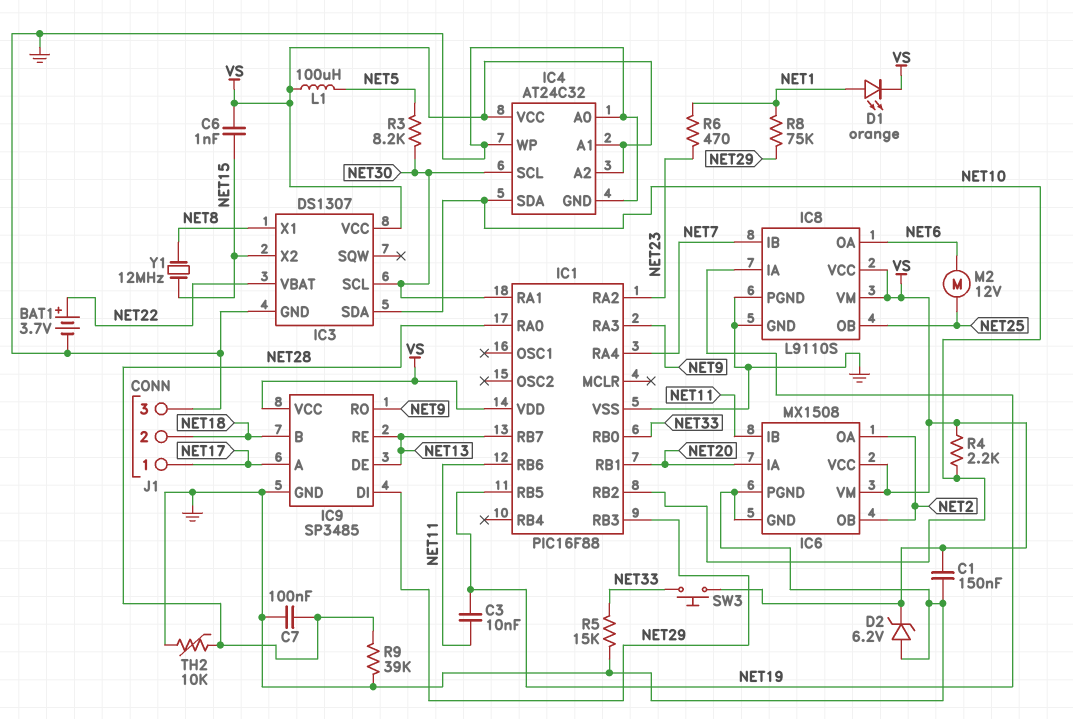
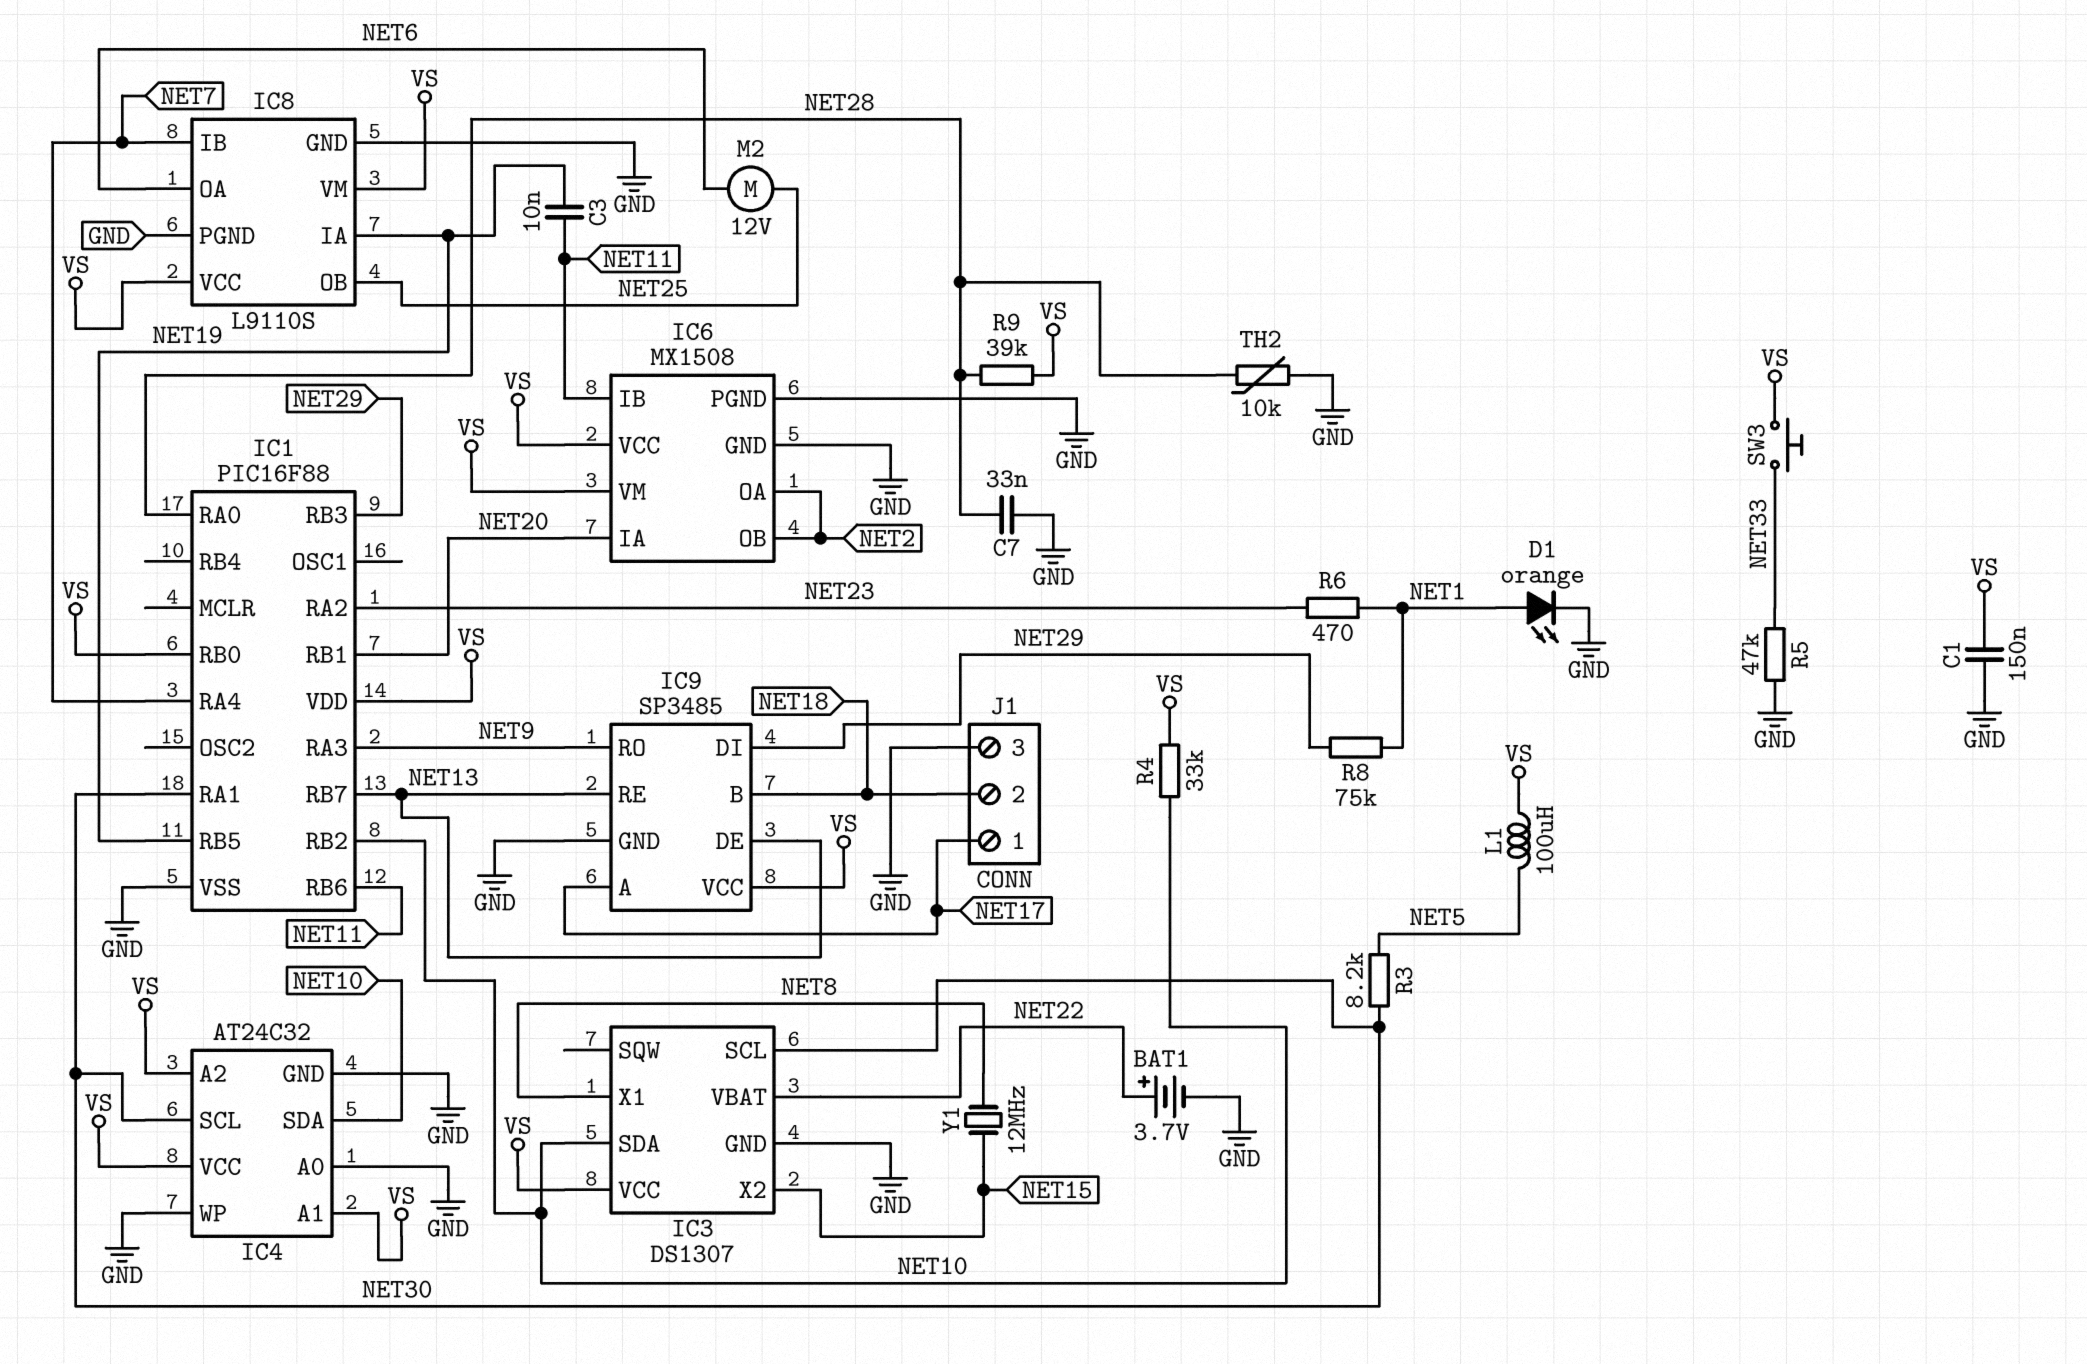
C6: 1nF (NET15, VS) -> none
C7: 100nF (GND, NET28) -> 33nF (GND, NET28)
D1: LED orange (A NET1, K VS) -> LED orange (A NET1, K GND)
D2: zener 6.2V (A GND, K VS) -> none
IC1 pin RB0: NET33 -> VS
R4: 2.2k (NET10, VS) -> 33k (NET10, VS)
R5: 15k (GND, NET33) -> 47k (GND, NET33)
R9: 39k (GND, NET28) -> 39k (NET28, VS)

